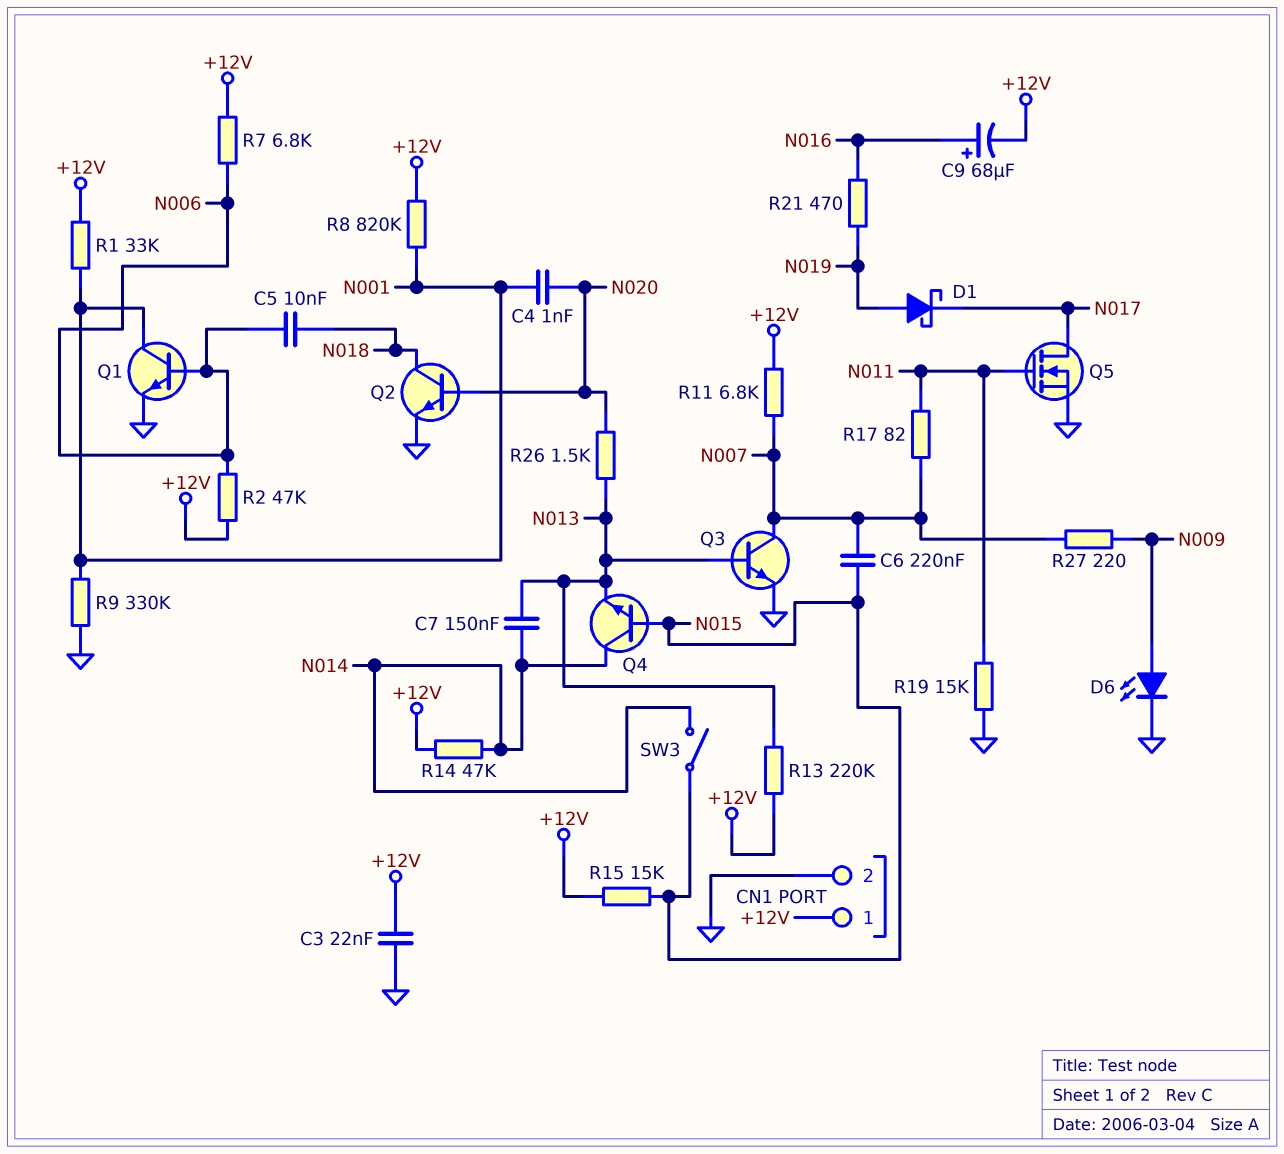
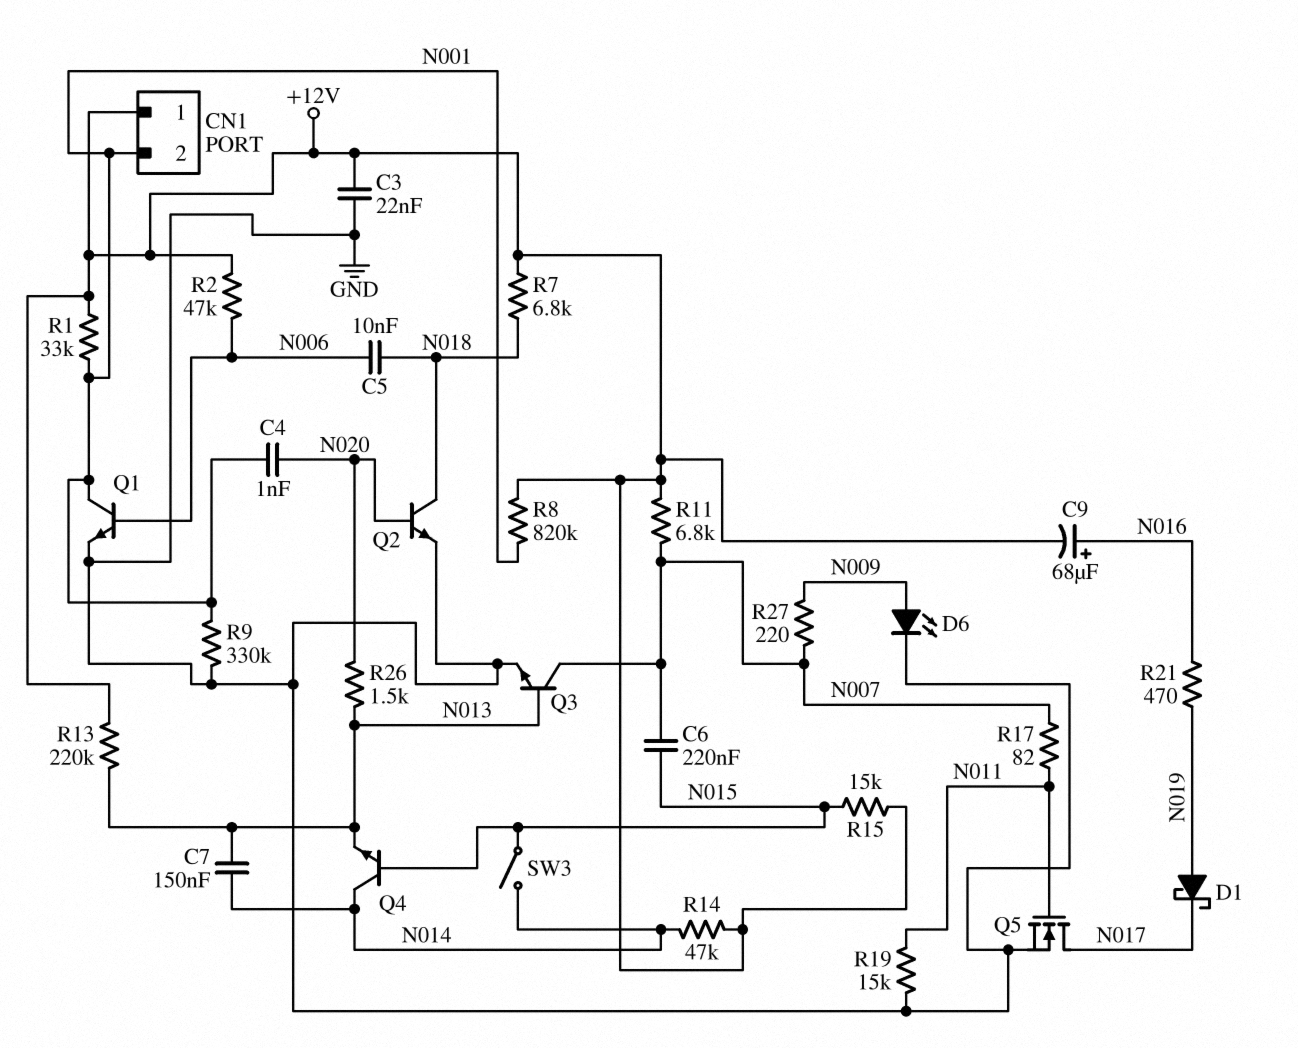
CN1 pin 2: GND -> N001
R7: 6.8k (+12V, N006) -> 6.8k (+12V, N018)

